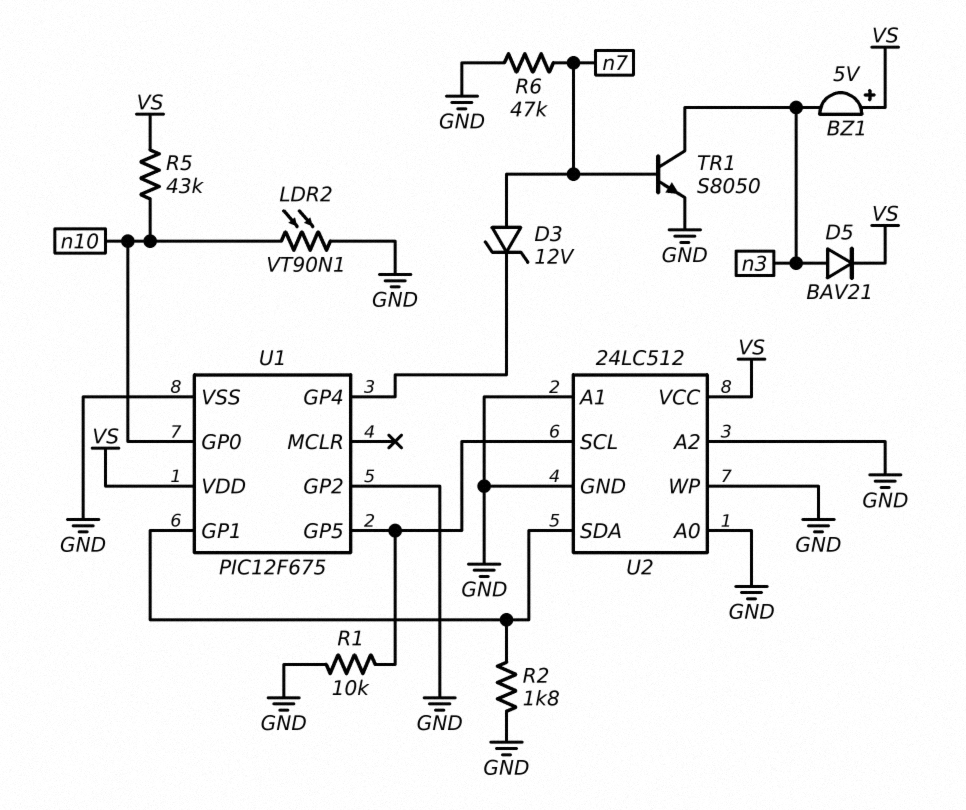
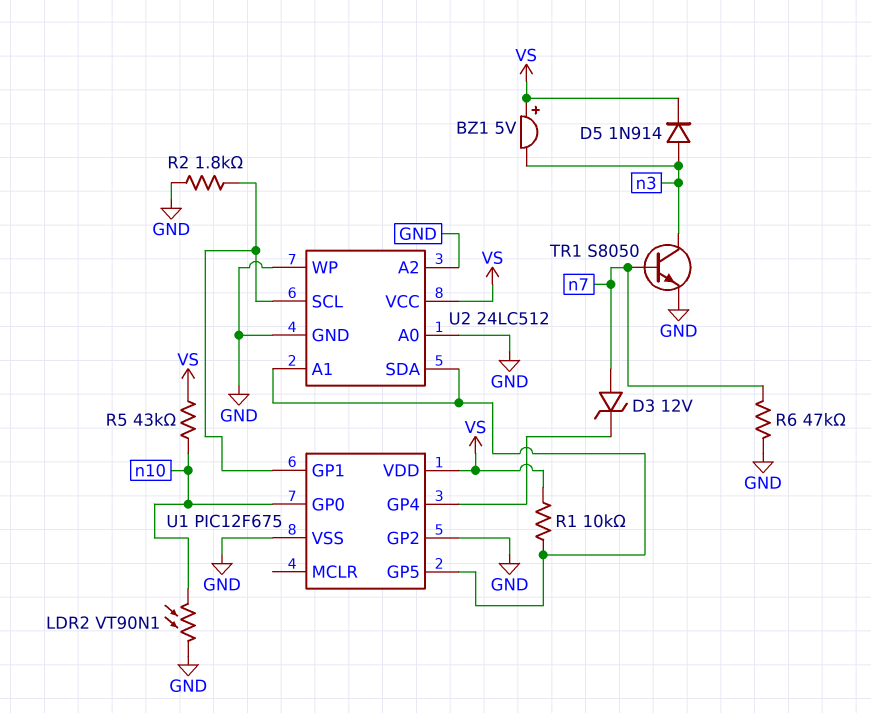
D5: diode BAV21 (A n3, K VS) -> diode 1N914 (A n3, K VS)
R1: 10k (GND, U1/GP5) -> 10k (U1/GP5, VS)
U2 pin A1: GND -> U1/GP5
U2 pin SCL: U1/GP5 -> U1/GP1
U2 pin SDA: U1/GP1 -> U1/GP5

